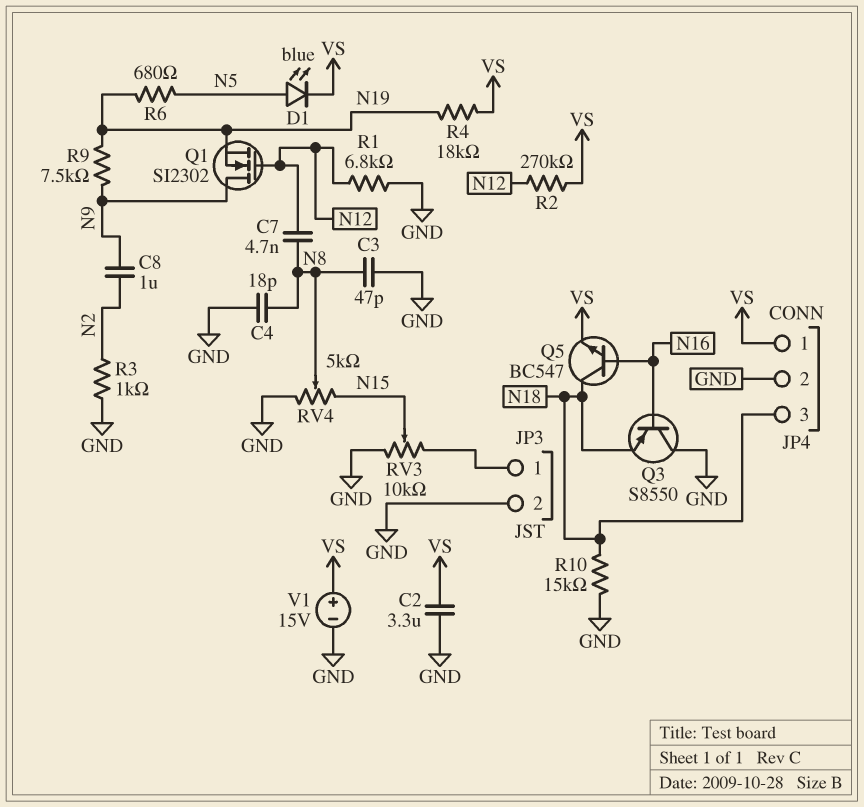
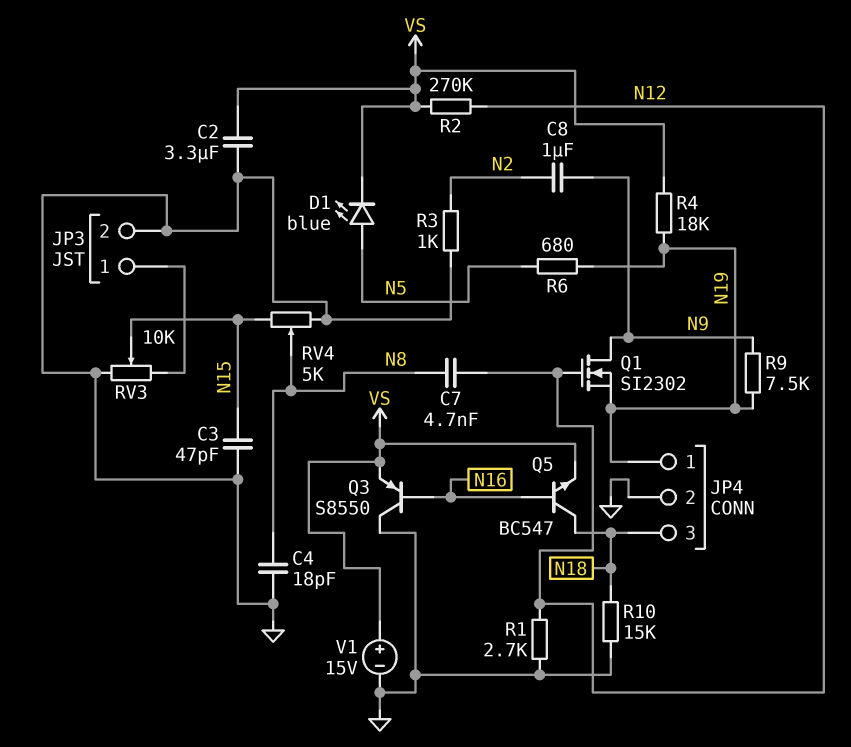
C3: 47pF (GND, N8) -> 47pF (GND, N15)
JP4 pin 1: VS -> N19
Q3: PNP S8550 (B N16, C GND, E N18) -> PNP S8550 (B N16, C GND, E VS)
R1: 6.8k (GND, N12) -> 2.7k (GND, N12)

